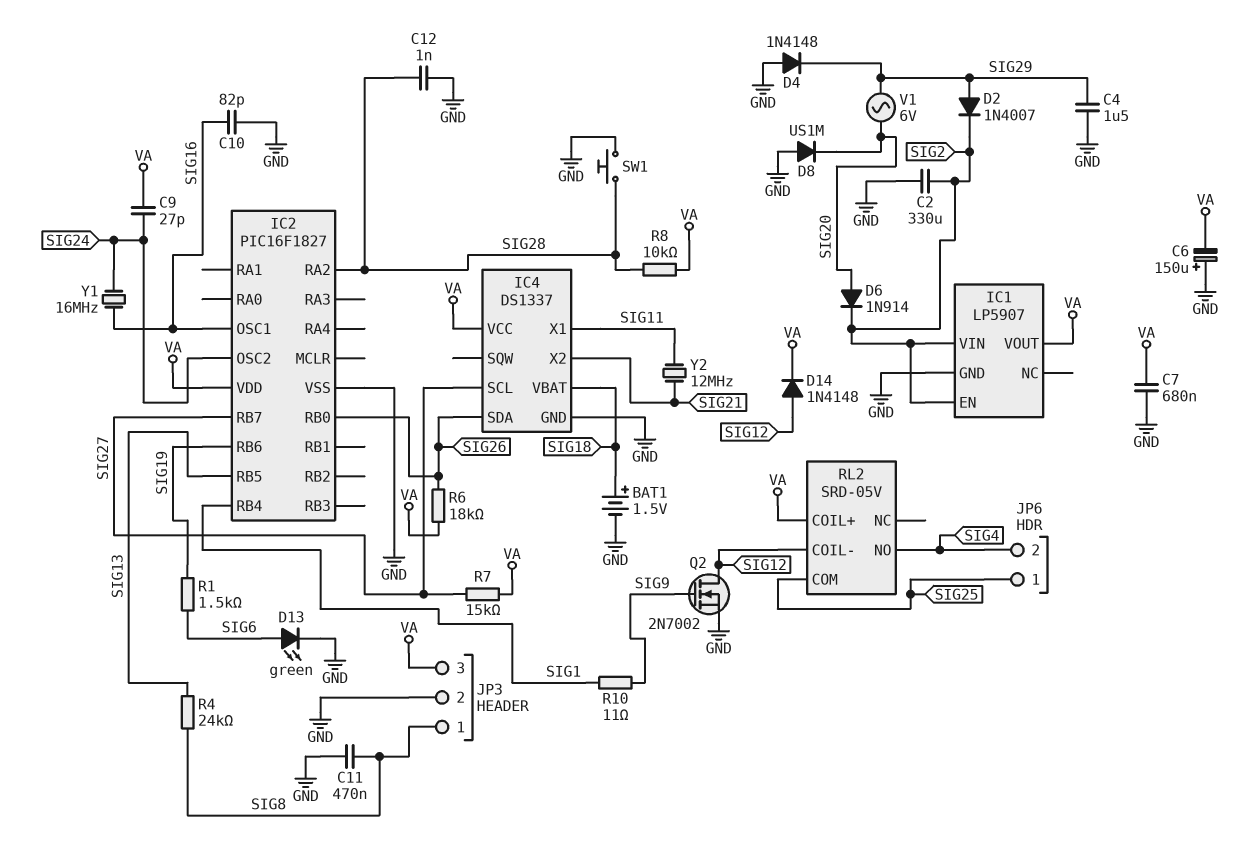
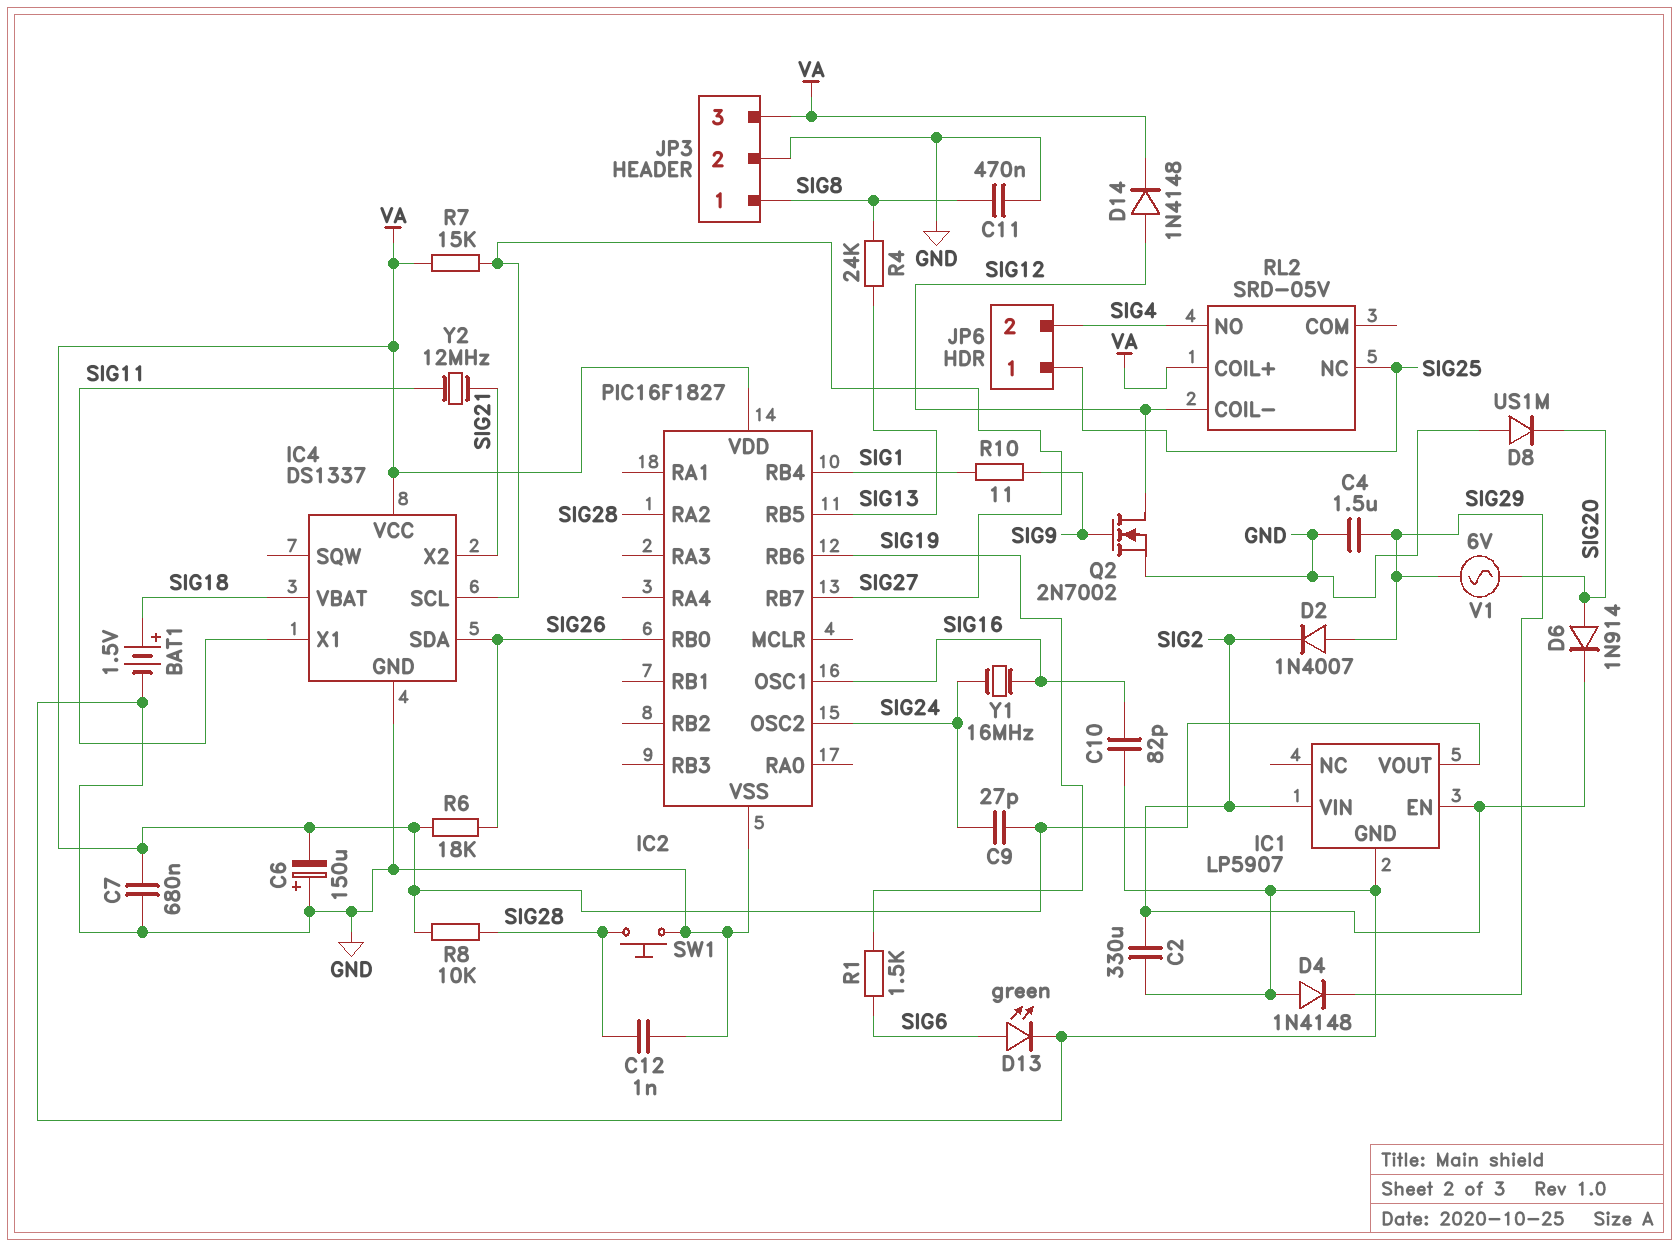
RL2 pin COM: SIG25 -> none
RL2 pin NC: none -> SIG25

